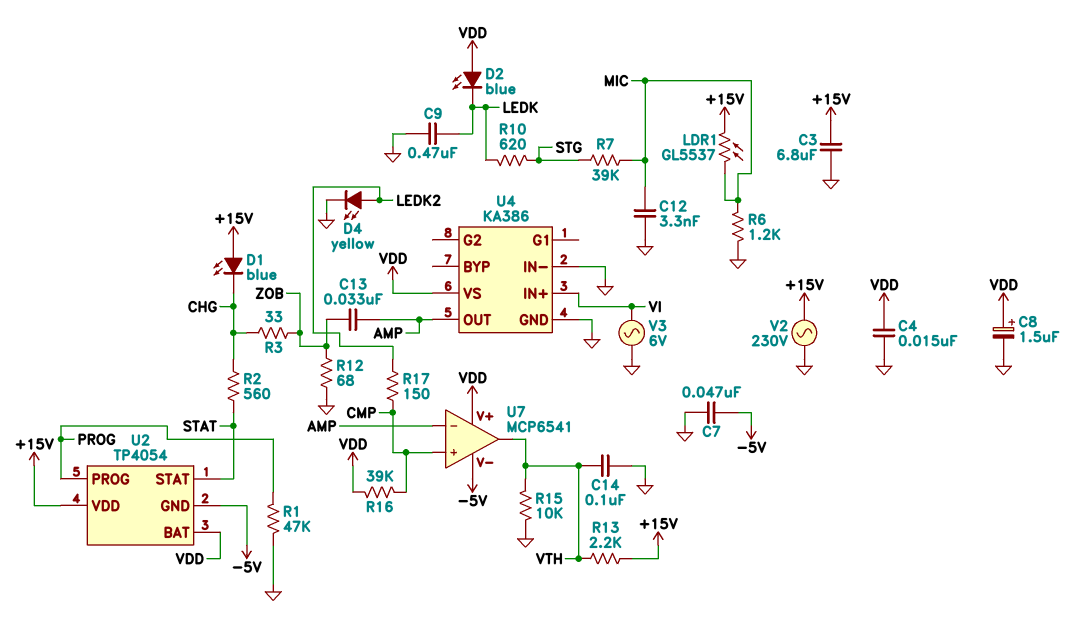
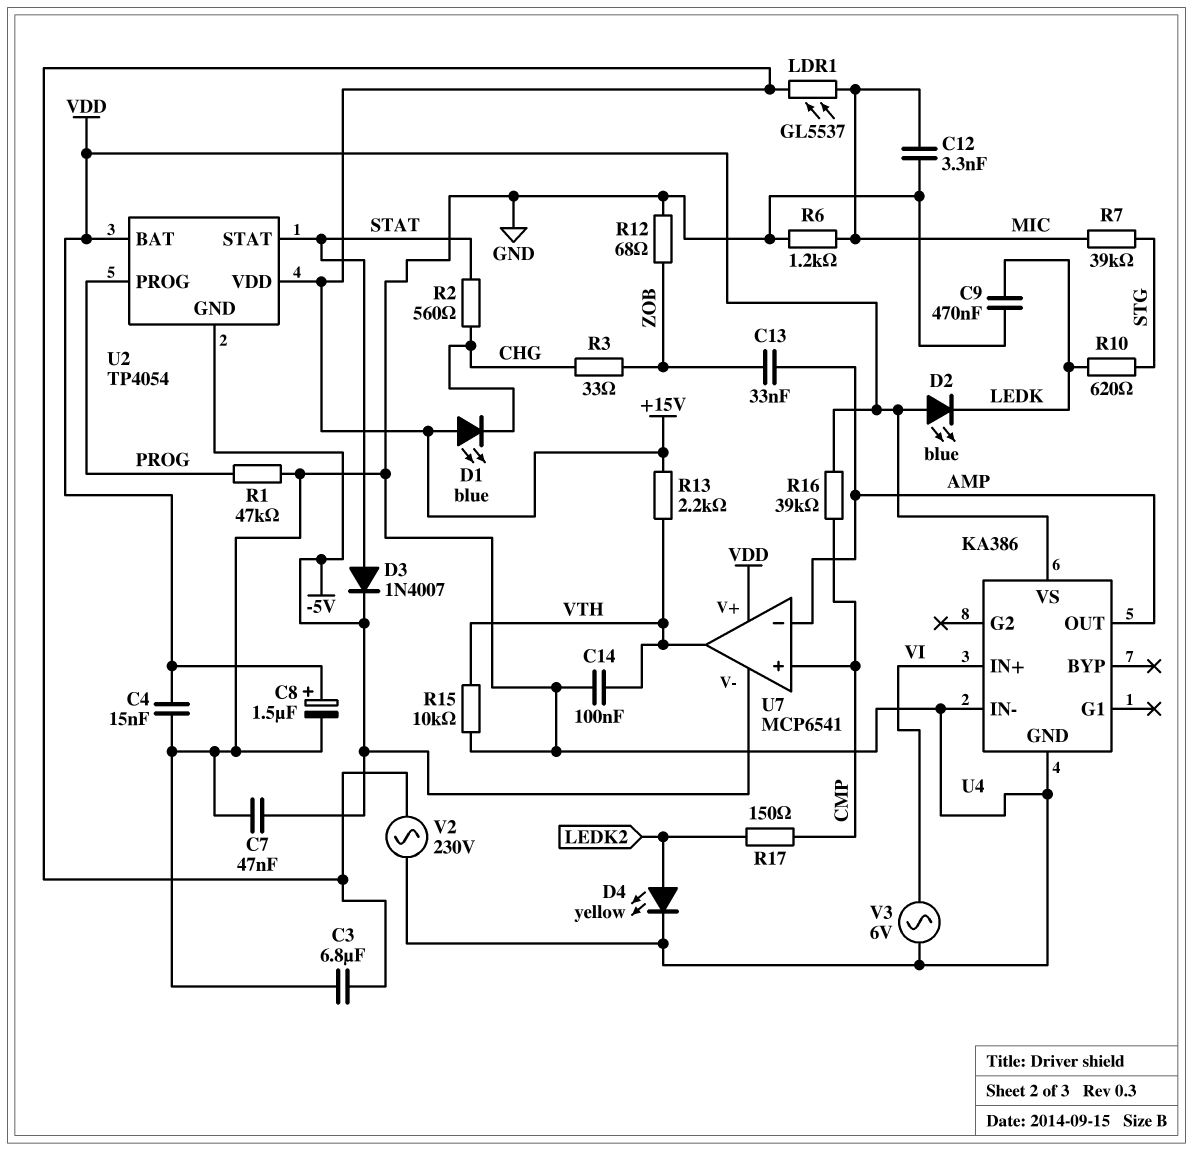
D3: none -> diode 1N4007 (A STAT, K -5V)

